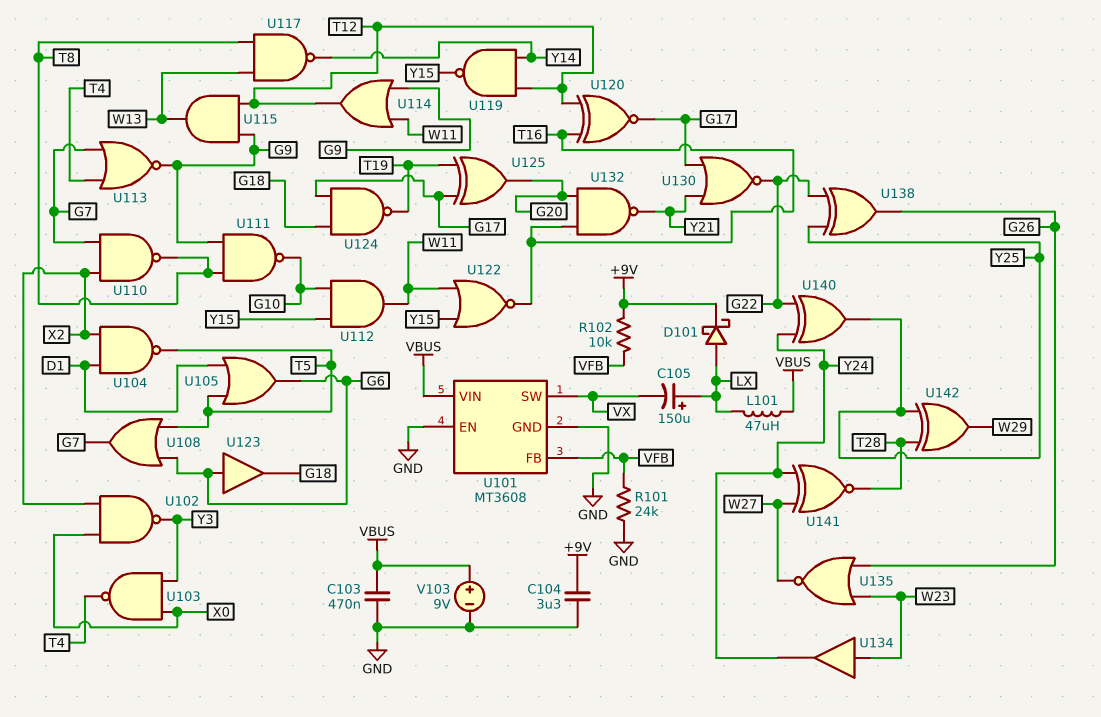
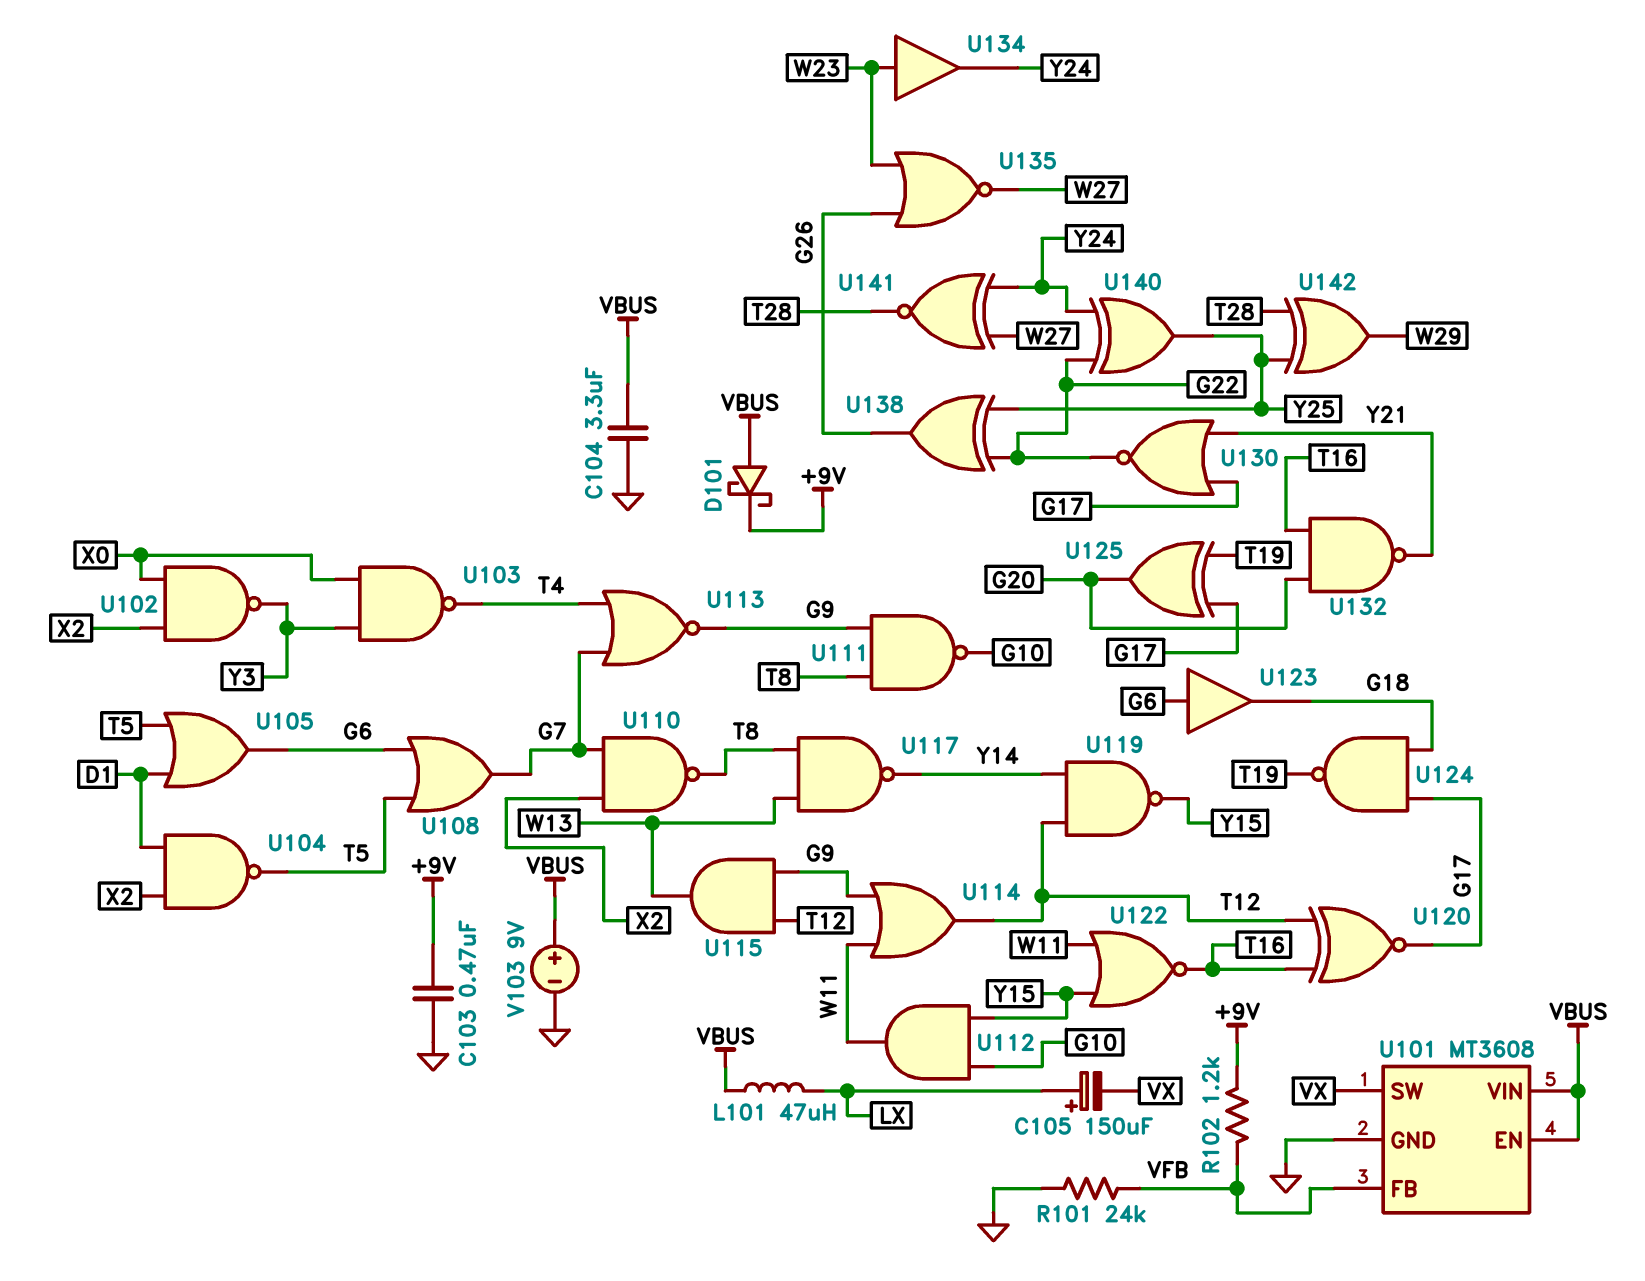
C103: 470nF (GND, VBUS) -> 470nF (+9V, GND)
C104: 3.3uF (+9V, GND) -> 3.3uF (GND, VBUS)
D101: schottky (A LX, K +9V) -> schottky (A VBUS, K +9V)
R102: 10k (+9V, VFB) -> 1.2k (+9V, VFB)
U101 pin EN: GND -> VBUS

